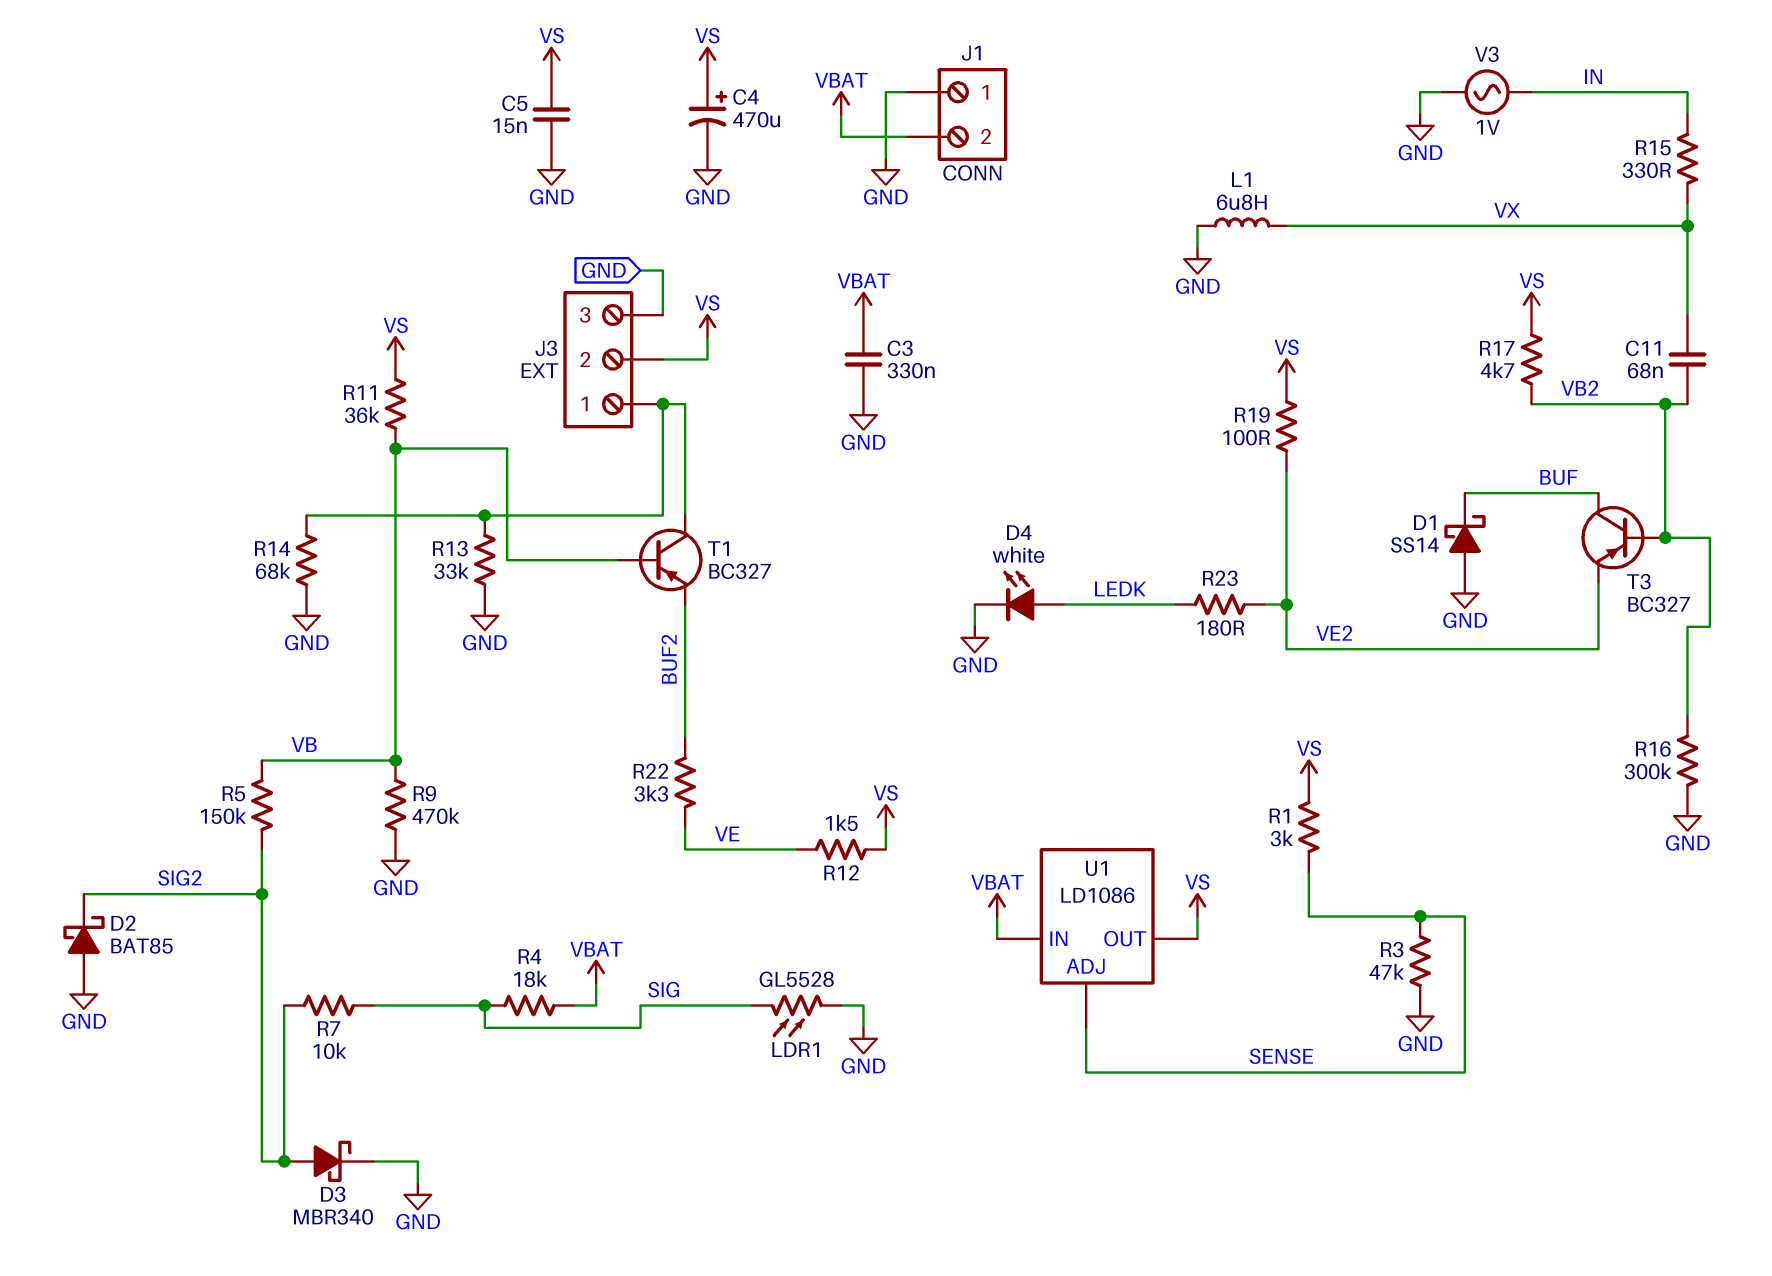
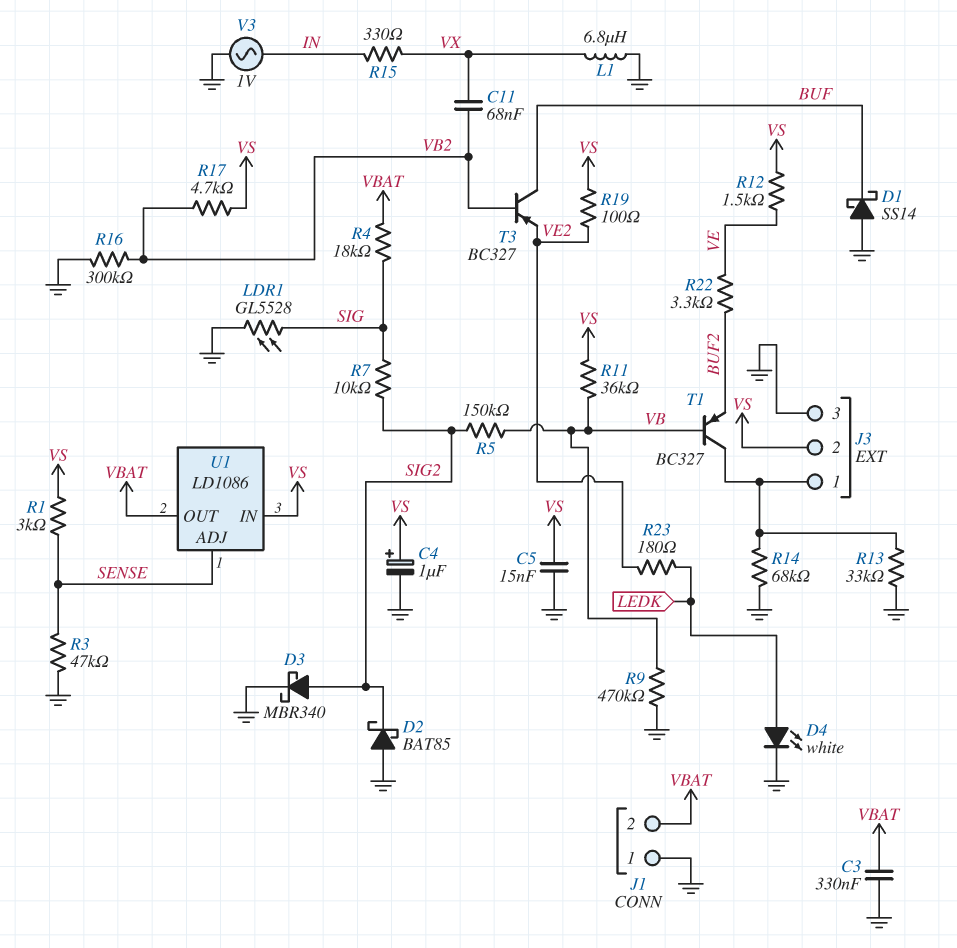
C4: 470uF (plus VS, minus GND) -> 1uF (plus VS, minus GND)
U1 pin IN: VBAT -> VS
U1 pin OUT: VS -> VBAT

